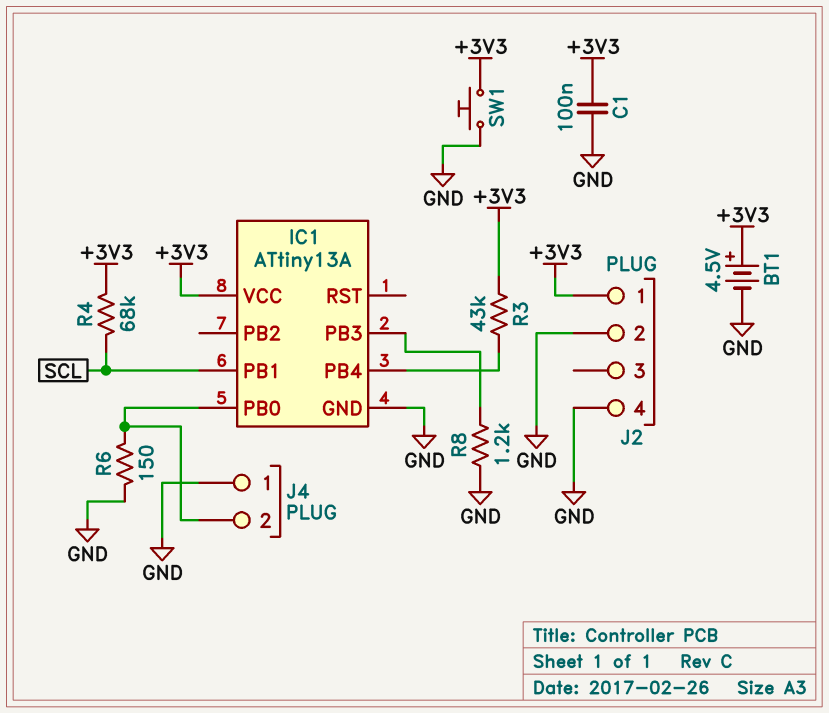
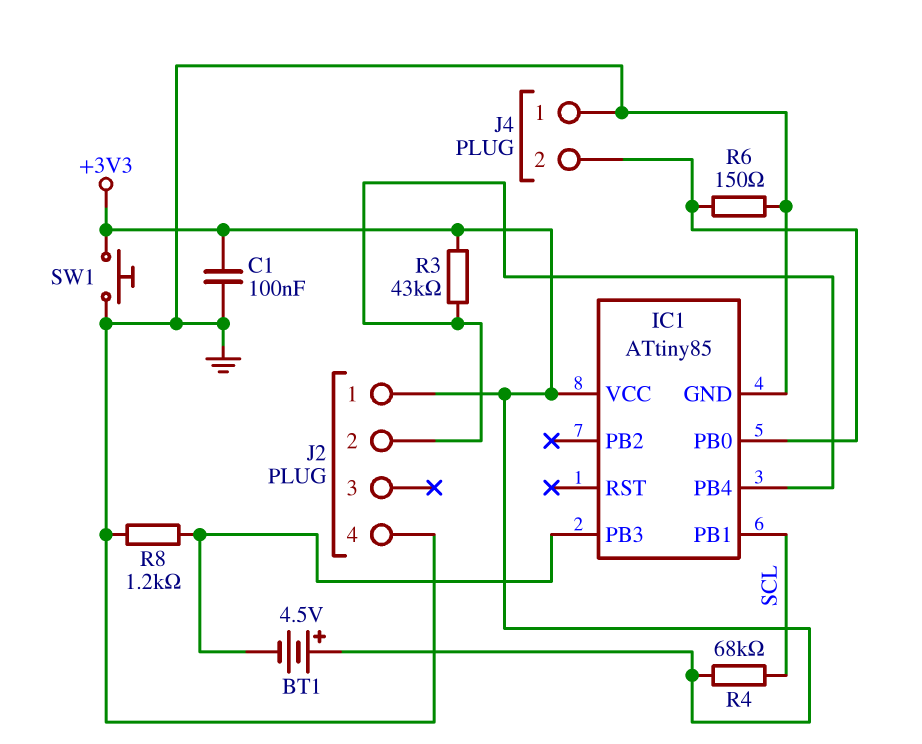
BT1: 4.5V (plus +3V3, minus GND) -> 4.5V (plus +3V3, minus IC1/PB3)
IC1: ATtiny13A -> ATtiny85
J2 pin 2: GND -> IC1/PB4

